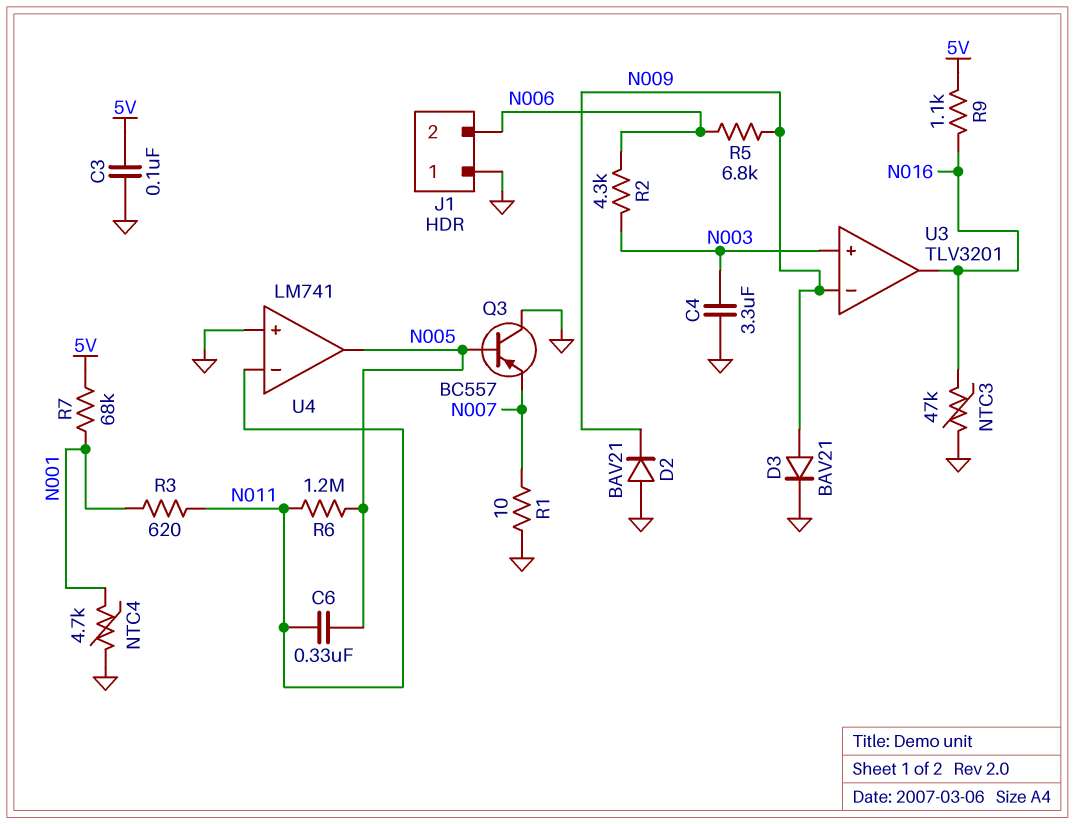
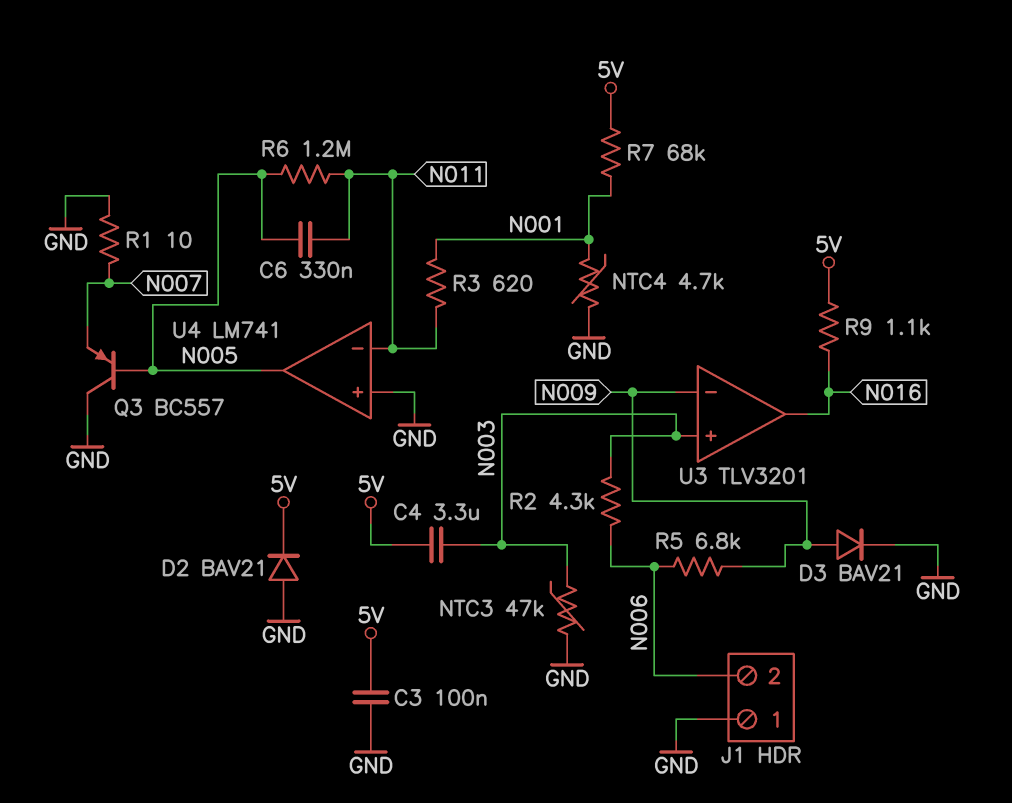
C4: 3.3uF (GND, N003) -> 3.3uF (5V, N003)
D2: diode BAV21 (A GND, K N009) -> diode BAV21 (A GND, K 5V)
NTC3: 47k (GND, N016) -> 47k (GND, N003)

